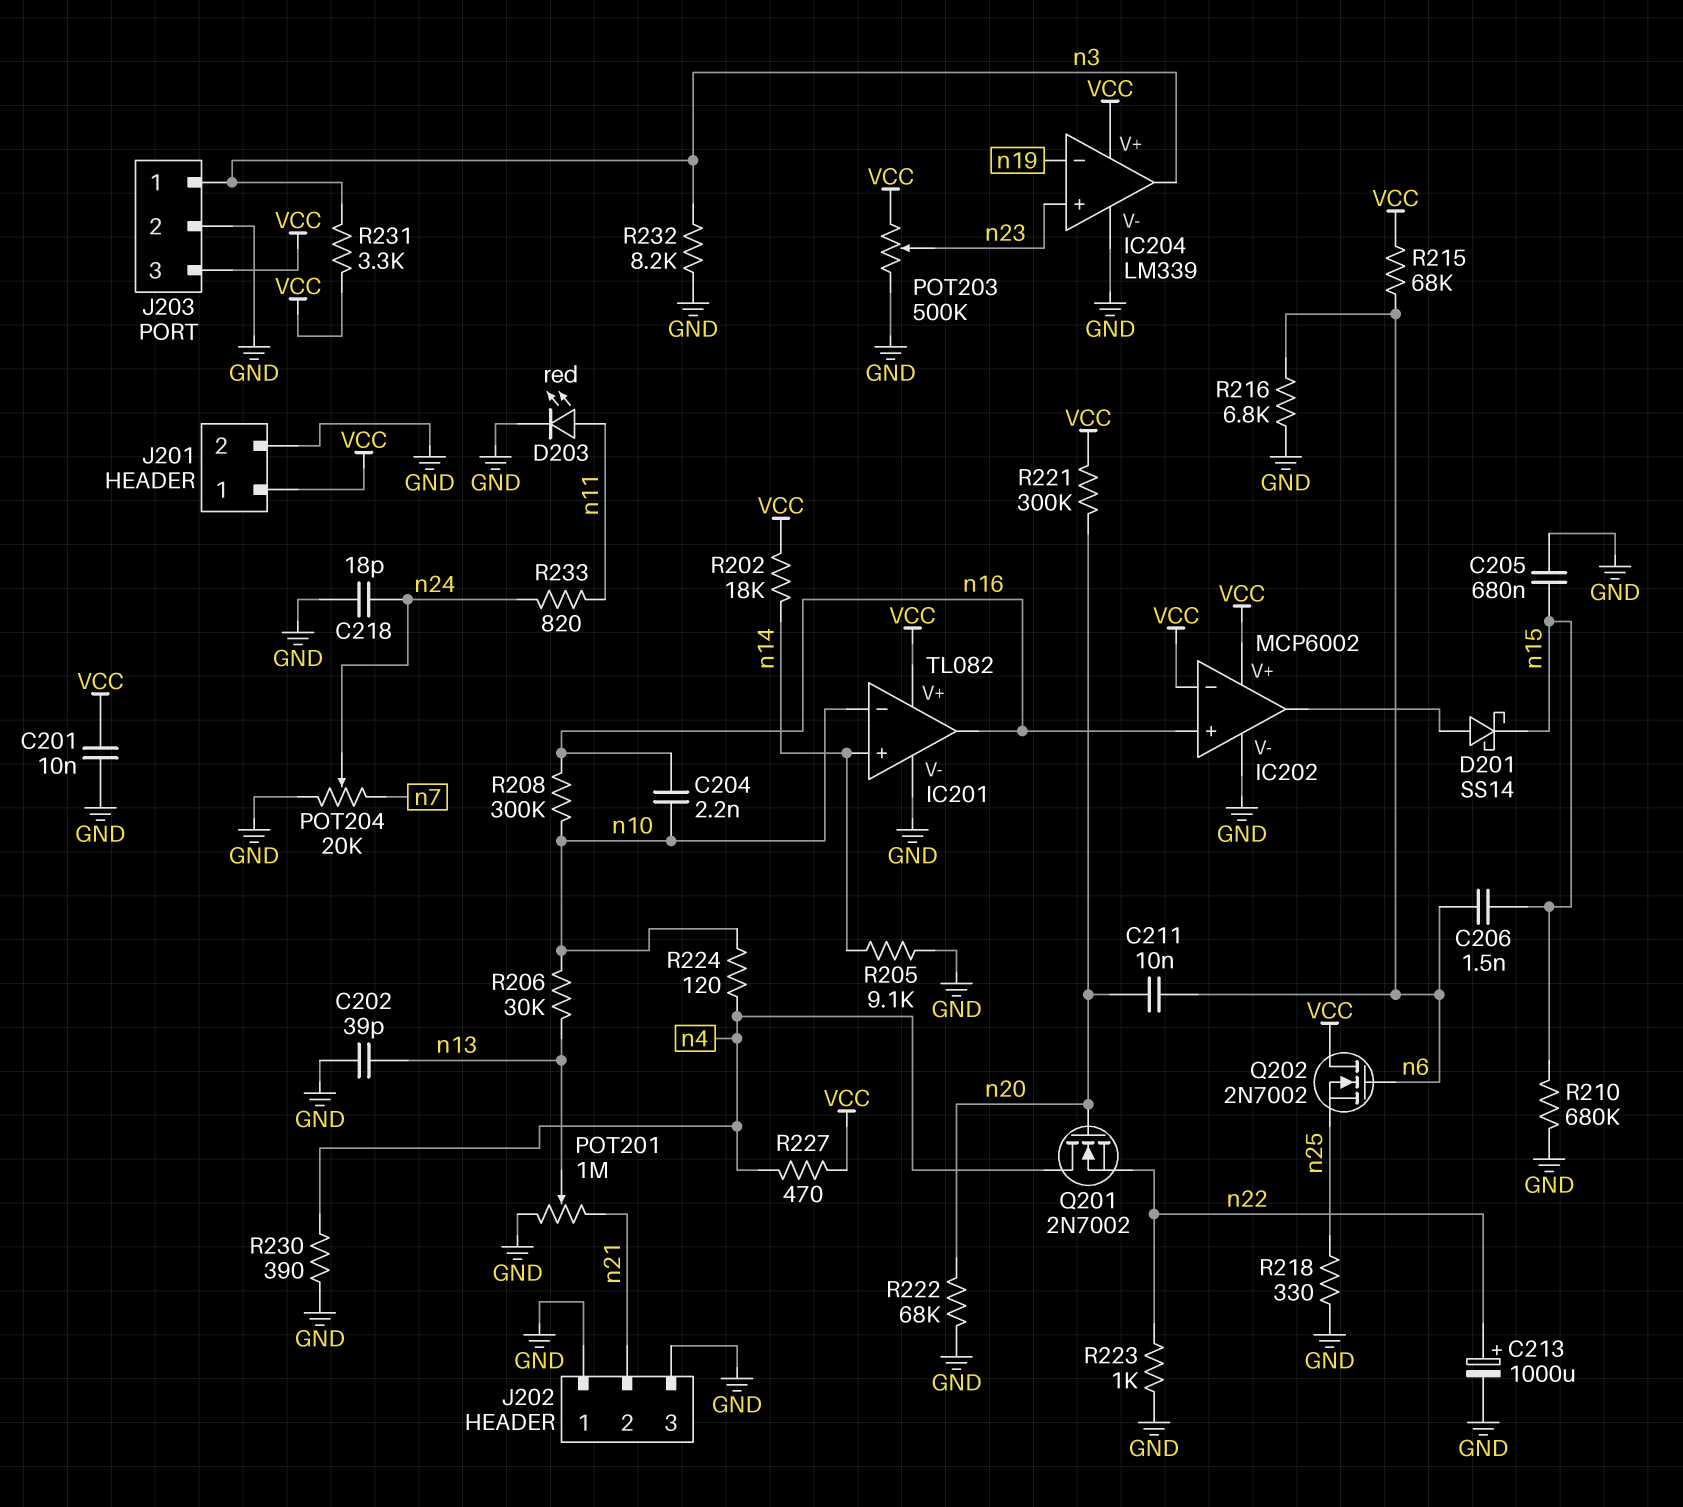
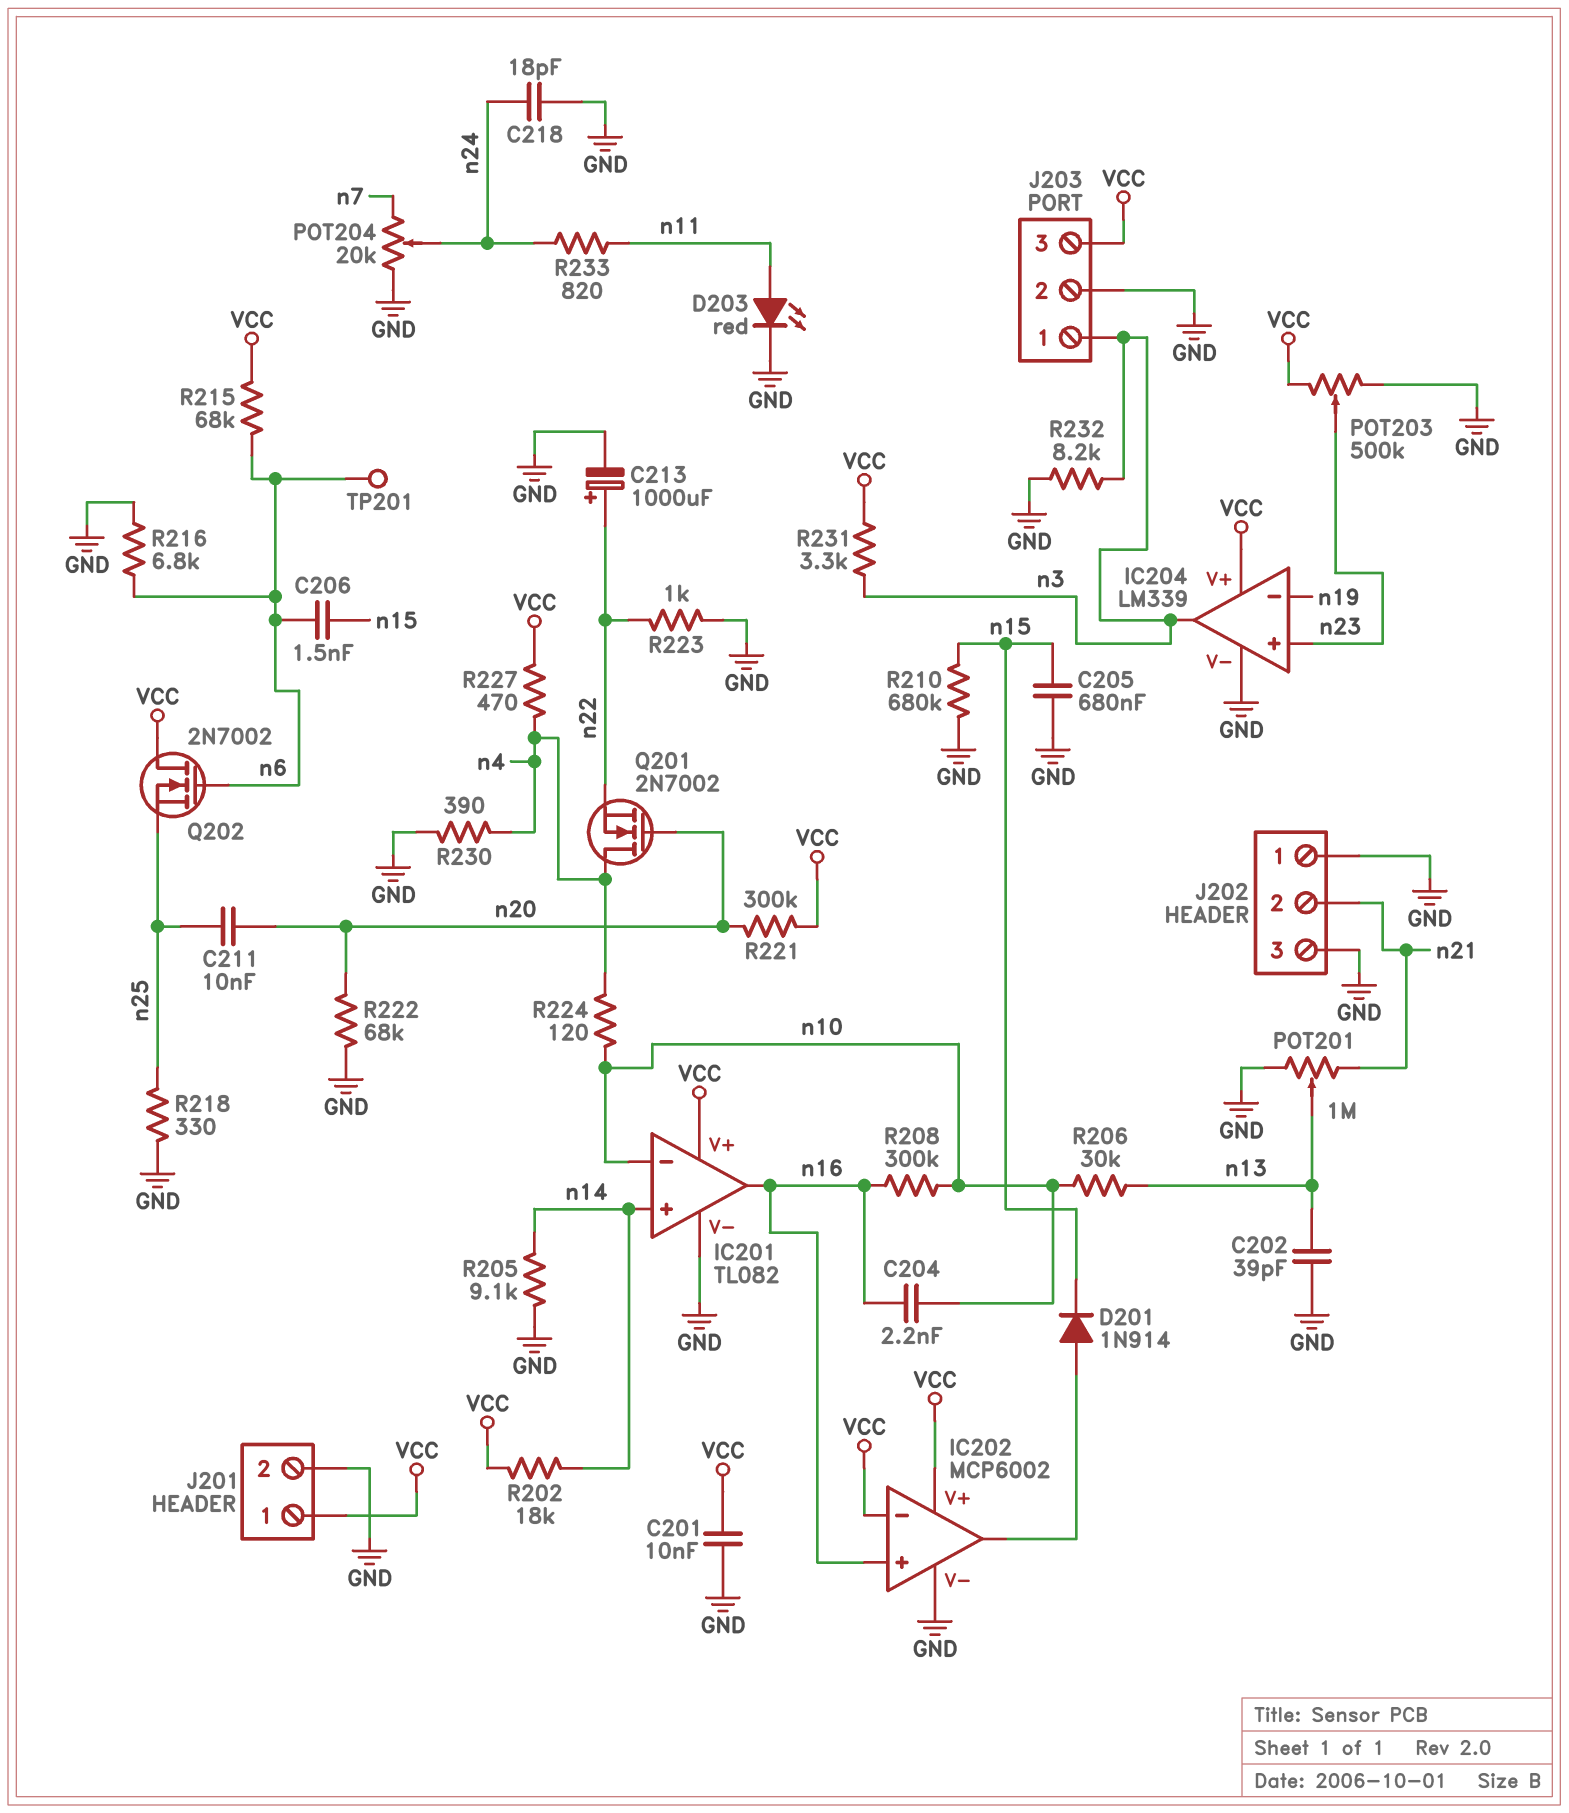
C211: 10nF (n6, n20) -> 10nF (n20, n25)
D201: schottky SS14 (A IC202/out, K n15) -> diode 1N914 (A IC202/out, K n15)
TP201: none -> test point (n6)

